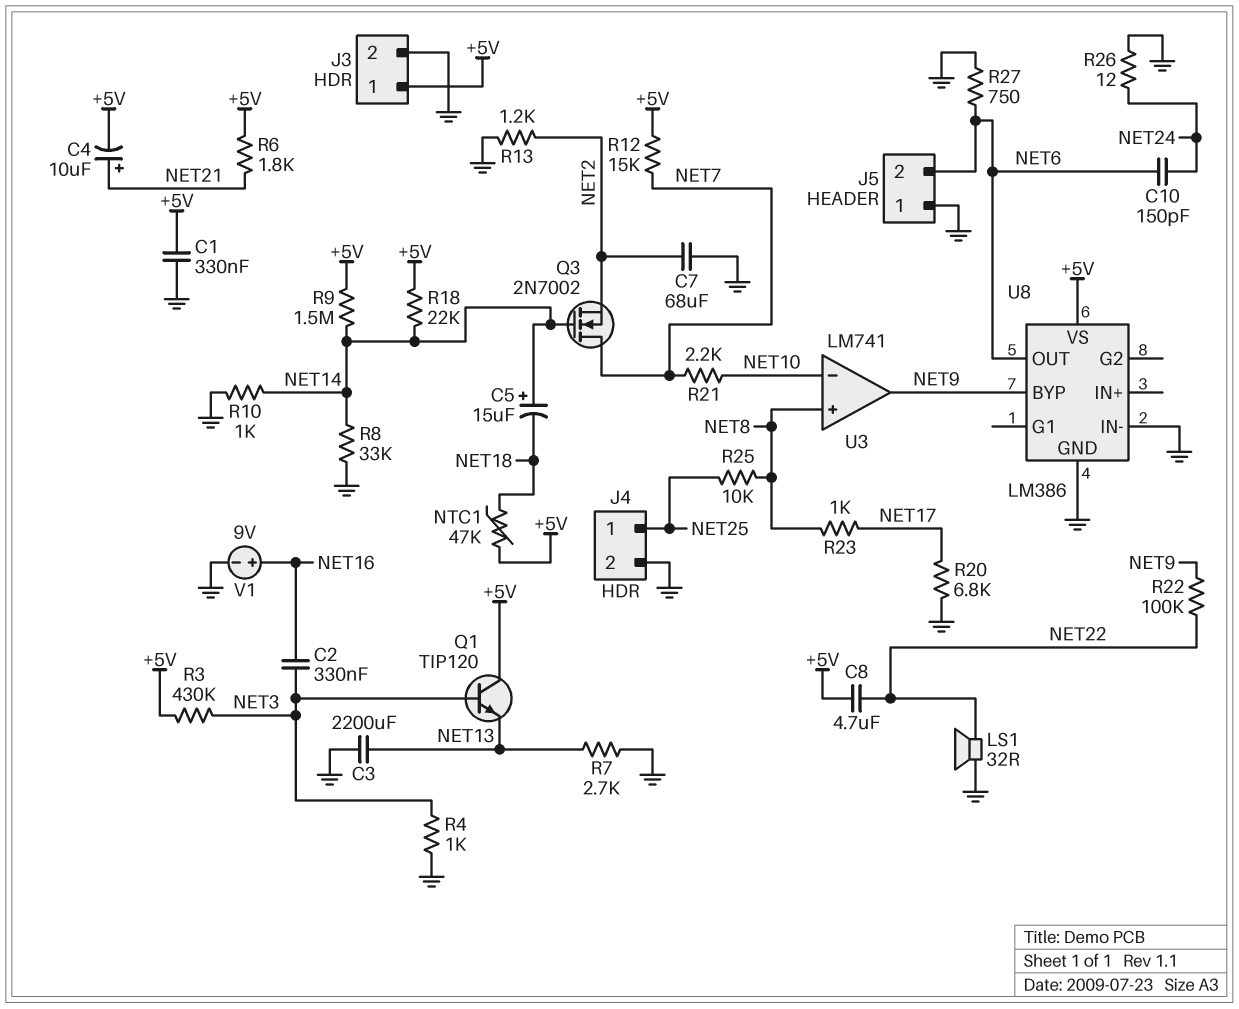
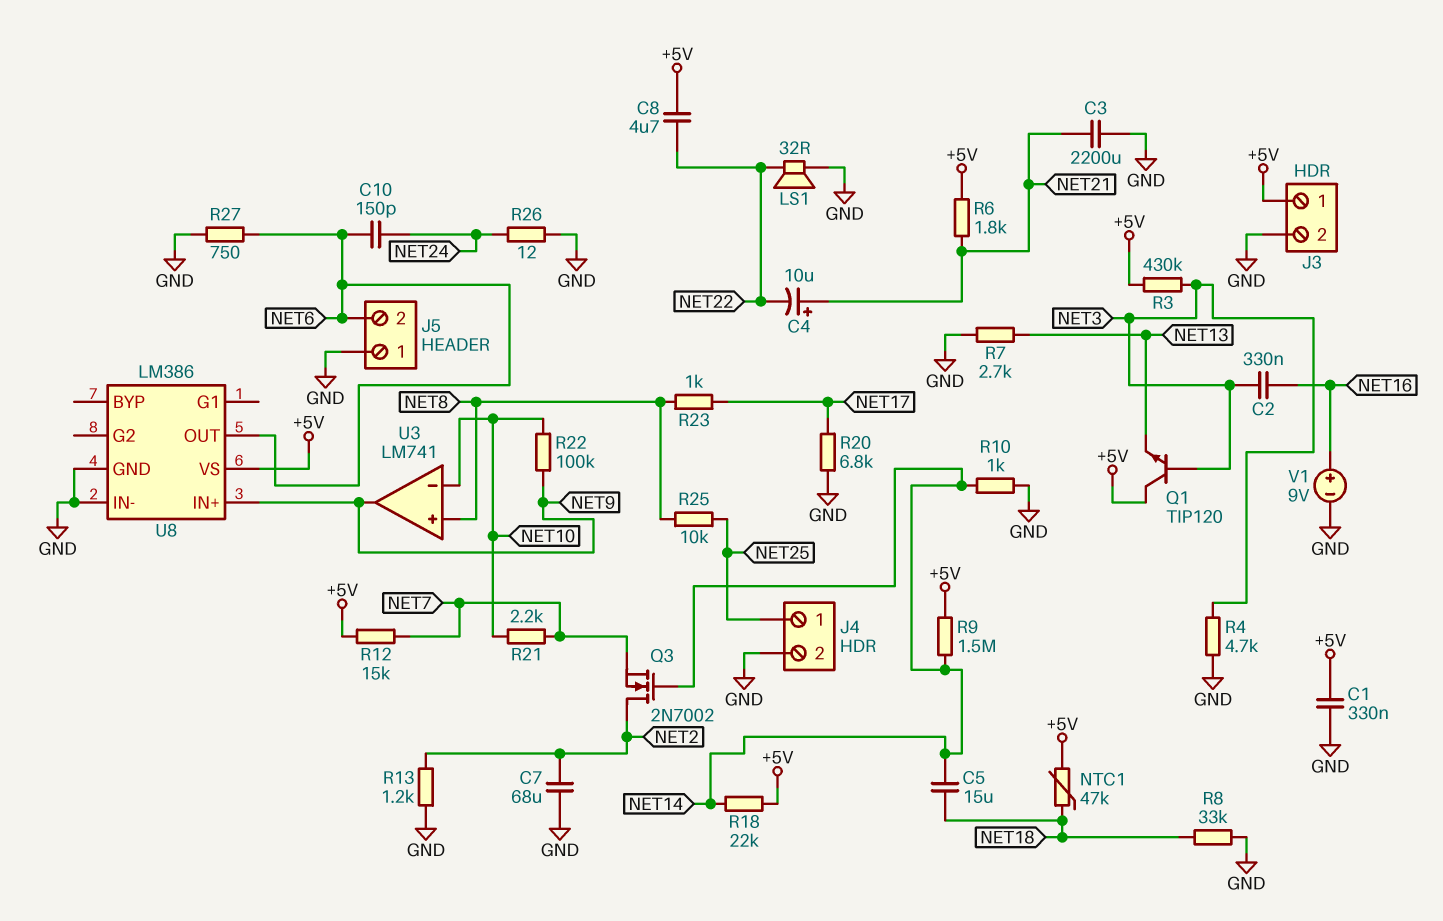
C3: 2200uF (GND, NET13) -> 2200uF (GND, NET21)
C4: 10uF (plus NET21, minus +5V) -> 10uF (plus NET21, minus NET22)
C5: 15uF (plus NET14, minus NET18) -> 15uF (NET14, NET18)
Q3: NMOS 2N7002 (G NET14, D NET7, S NET2) -> NMOS 2N7002 (G NET14, D NET2, S NET7)
R4: 1k (GND, NET3) -> 4.7k (GND, NET3)
R8: 33k (GND, NET14) -> 33k (GND, NET18)
R22: 100k (NET9, NET22) -> 100k (NET9, NET10)
U8 pin BYP: NET9 -> none
U8 pin IN+: none -> NET9

